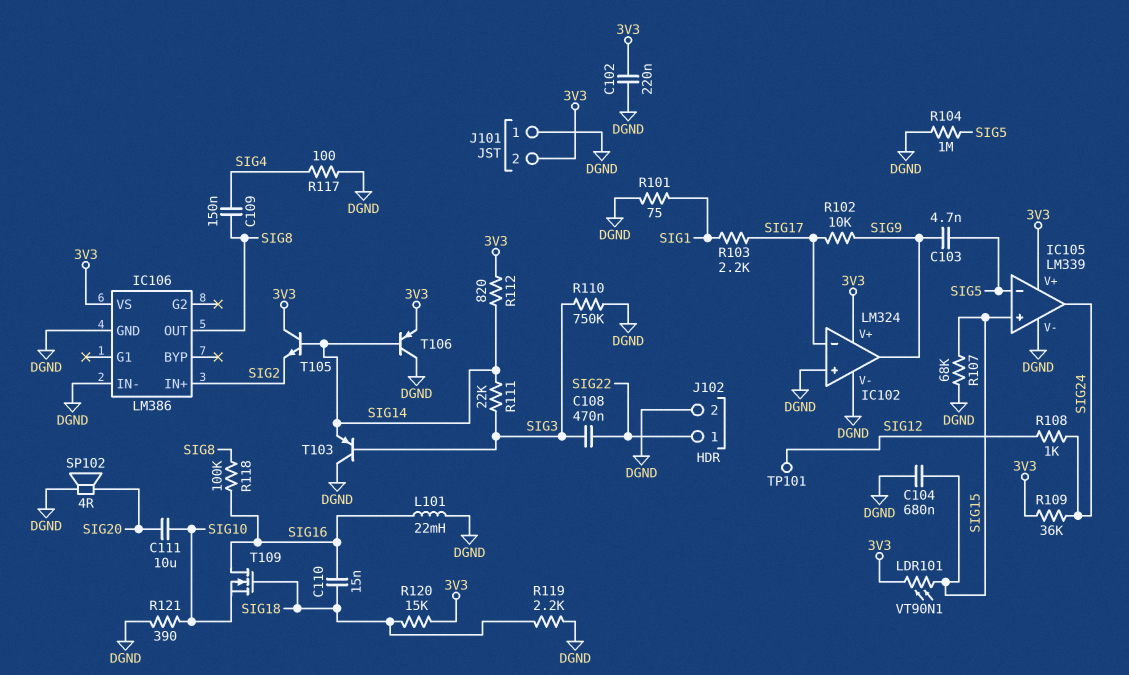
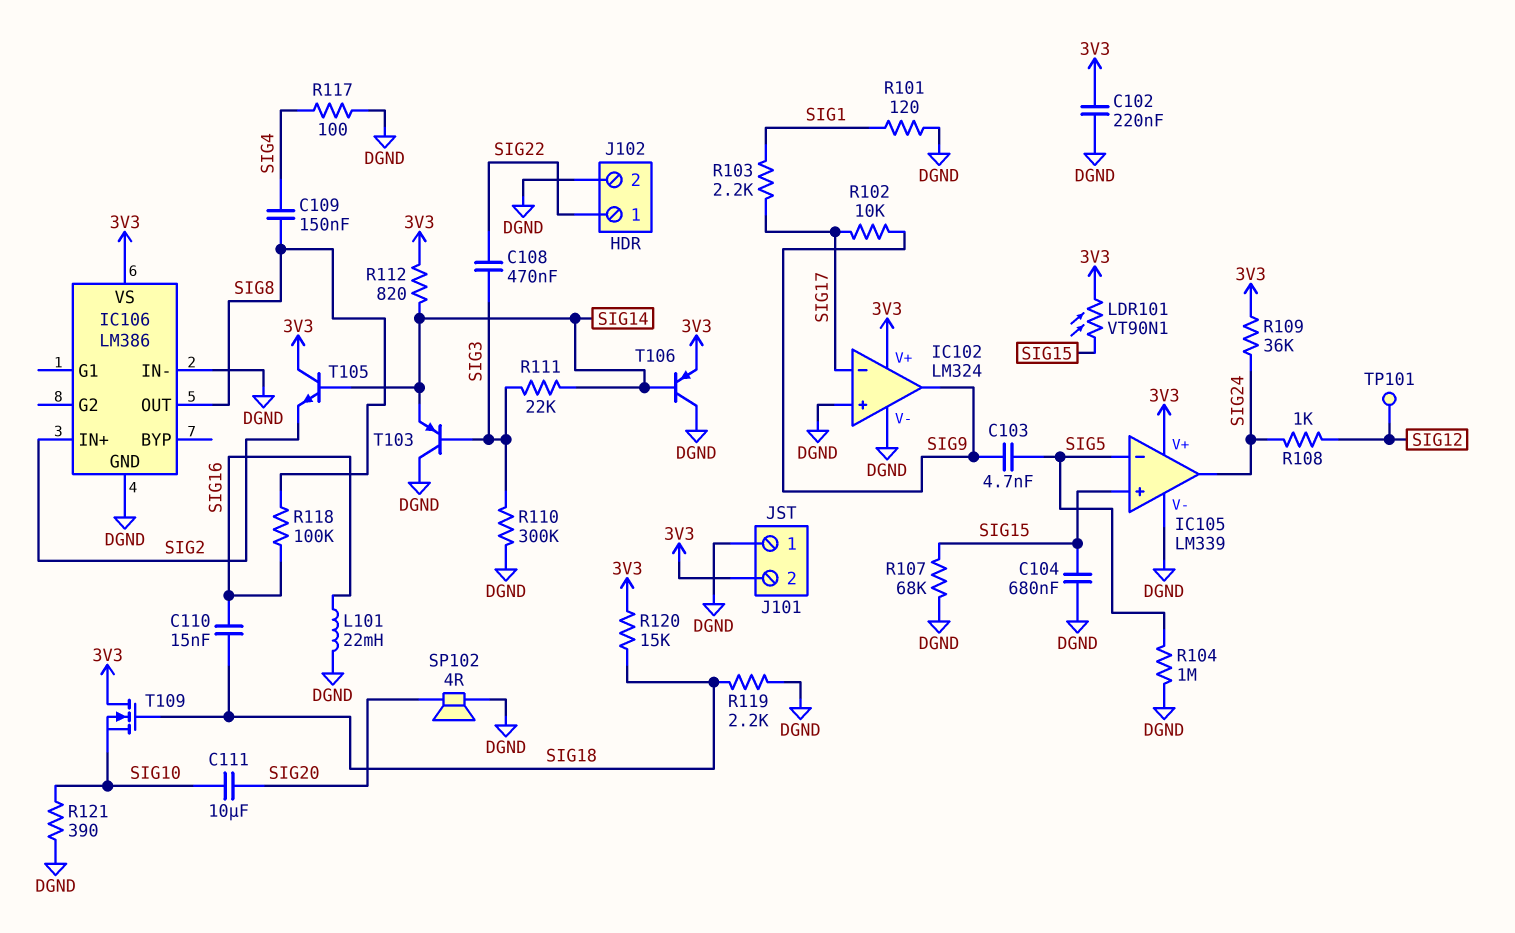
R101: 75 (DGND, SIG1) -> 120 (DGND, SIG1)
R110: 750k (DGND, SIG3) -> 300k (DGND, SIG3)
T109: NMOS (G SIG18, D SIG16, S SIG10) -> NMOS (G SIG18, D 3V3, S SIG10)

